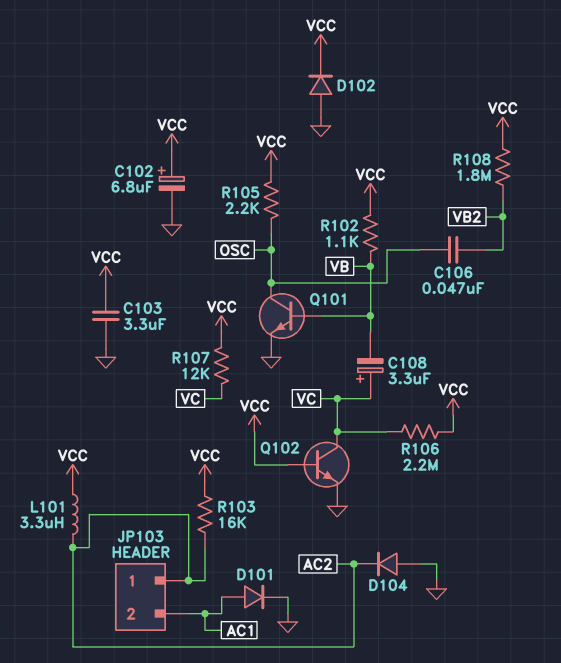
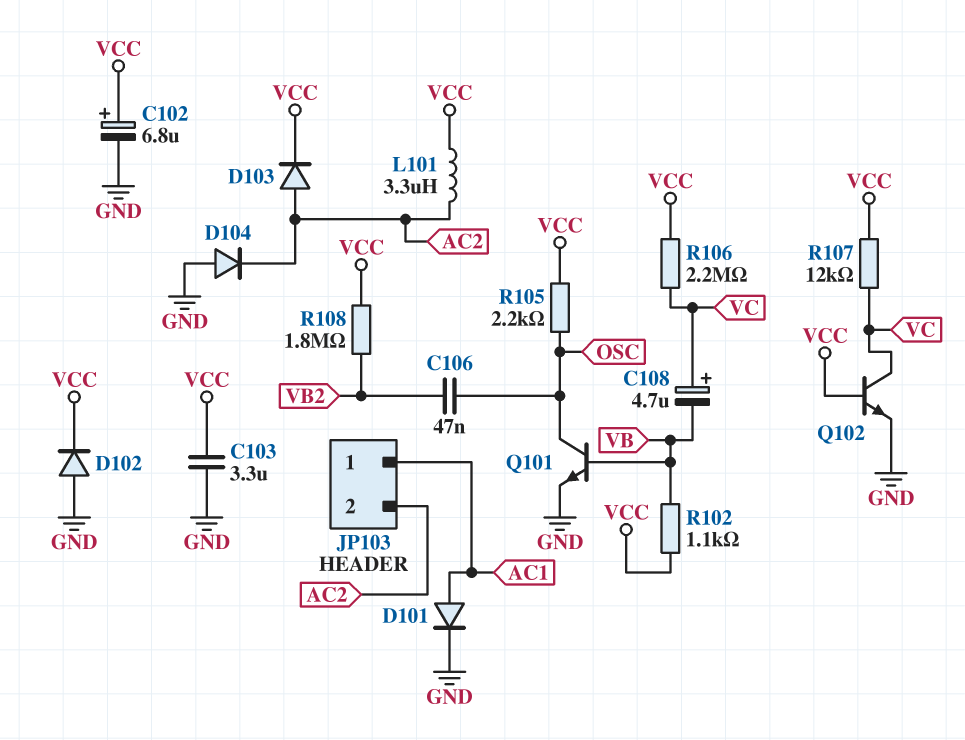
C108: 3.3uF (plus VC, minus VB) -> 4.7uF (plus VC, minus VB)
D103: none -> diode (A AC2, K VCC)
JP103 pin 1: AC2 -> AC1
JP103 pin 2: AC1 -> AC2
R103: 16k (AC2, VCC) -> none

